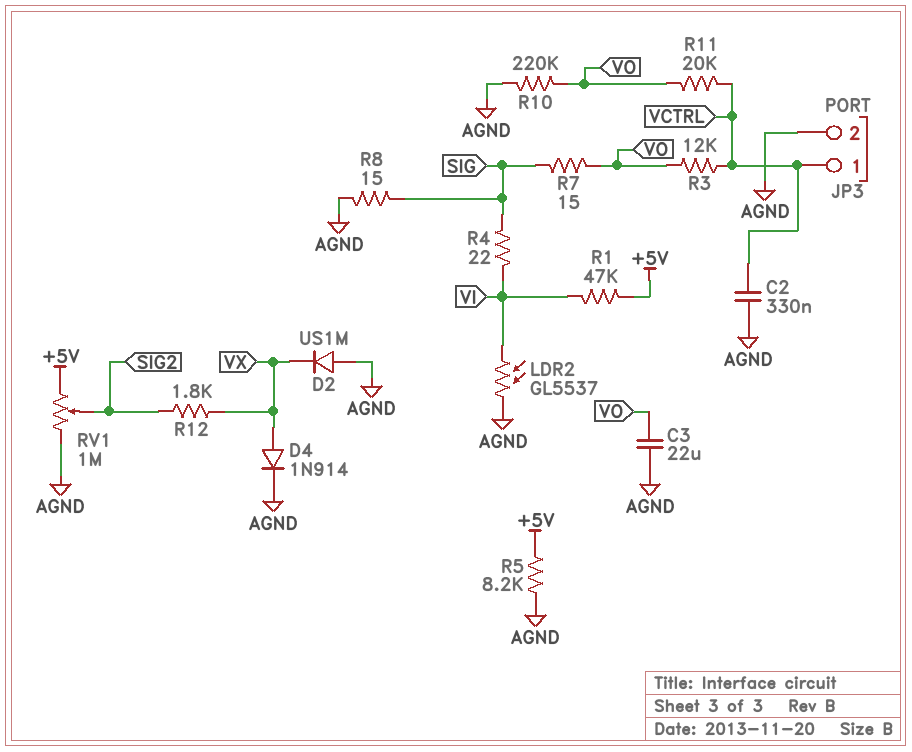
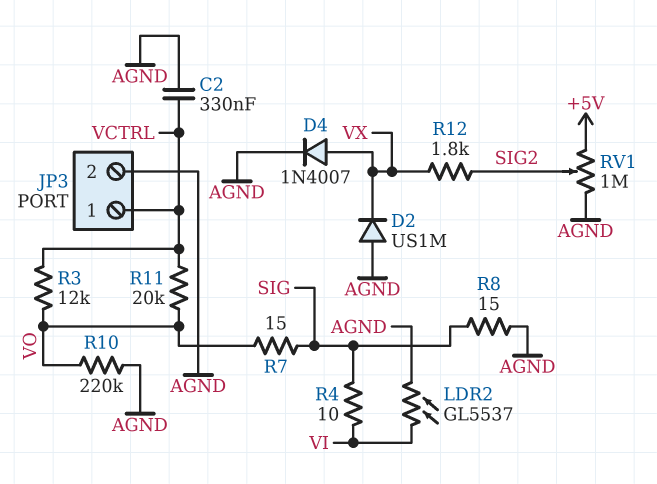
C3: 22uF (AGND, VO) -> none
D4: diode 1N914 (A VX, K AGND) -> diode 1N4007 (A VX, K AGND)
R1: 47k (+5V, VI) -> none
R4: 22 (SIG, VI) -> 10 (SIG, VI)
R5: 8.2k (+5V, AGND) -> none

